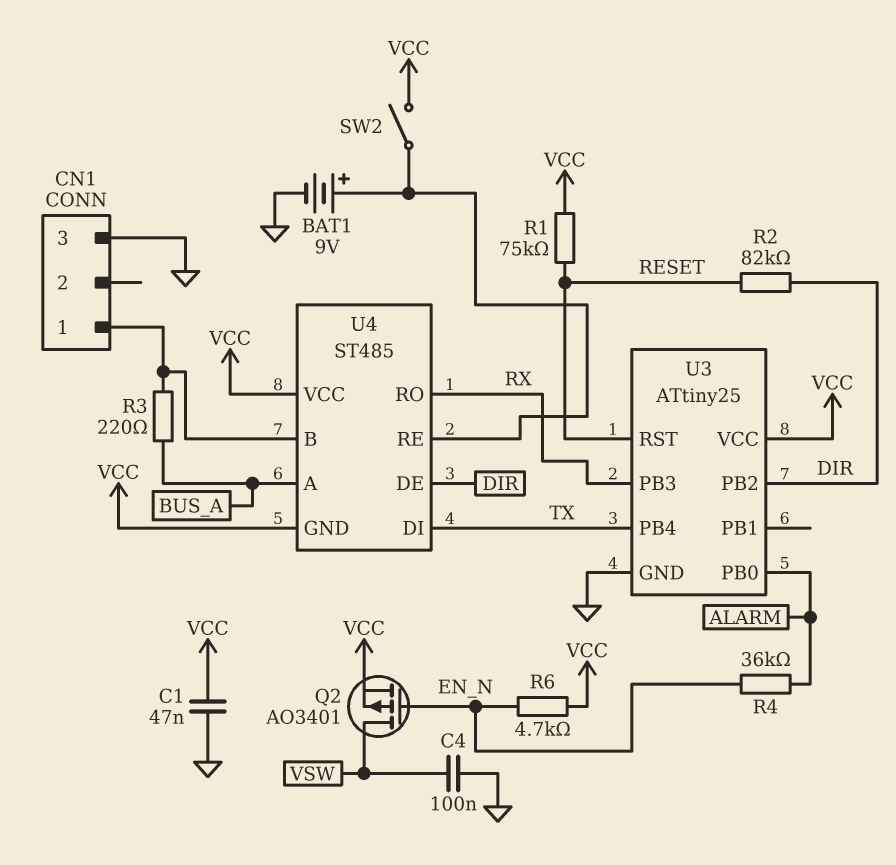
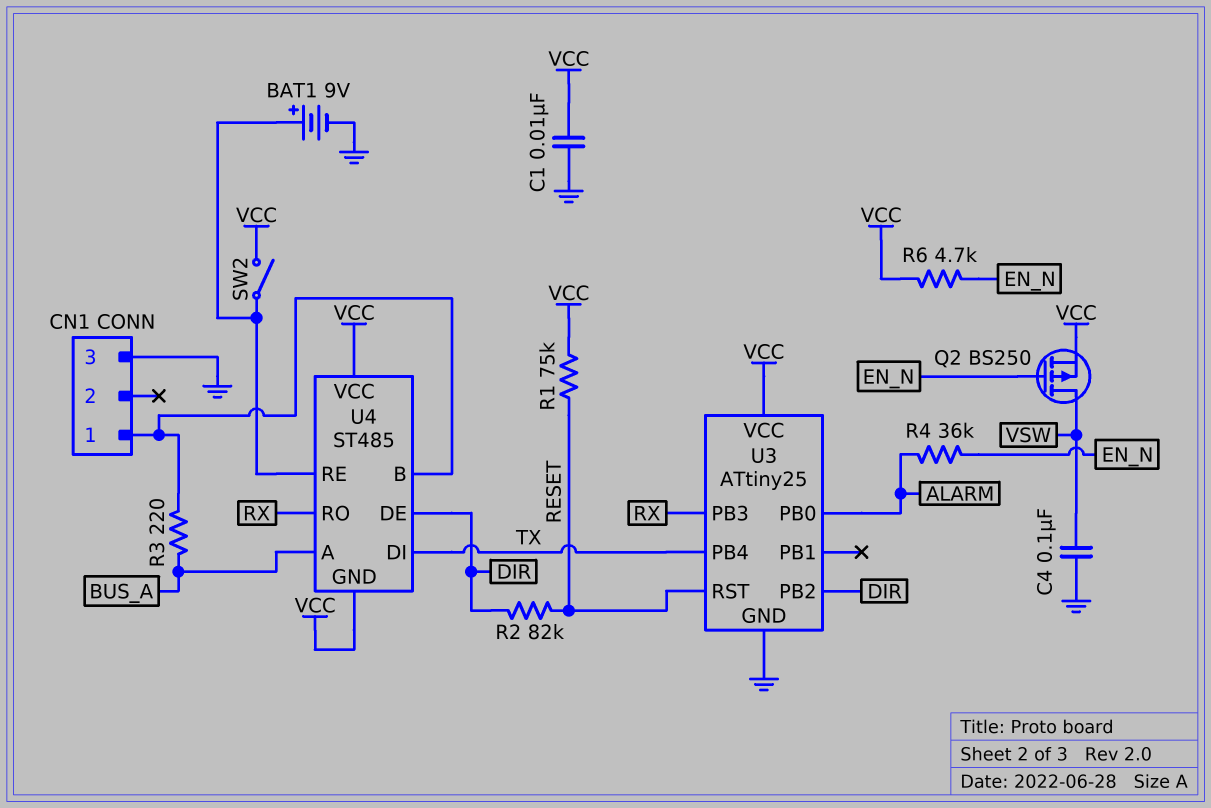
C1: 47nF (GND, VCC) -> 10nF (GND, VCC)
Q2: PMOS AO3401 (G EN_N, D VSW, S VCC) -> PMOS BS250 (G EN_N, D VSW, S VCC)

